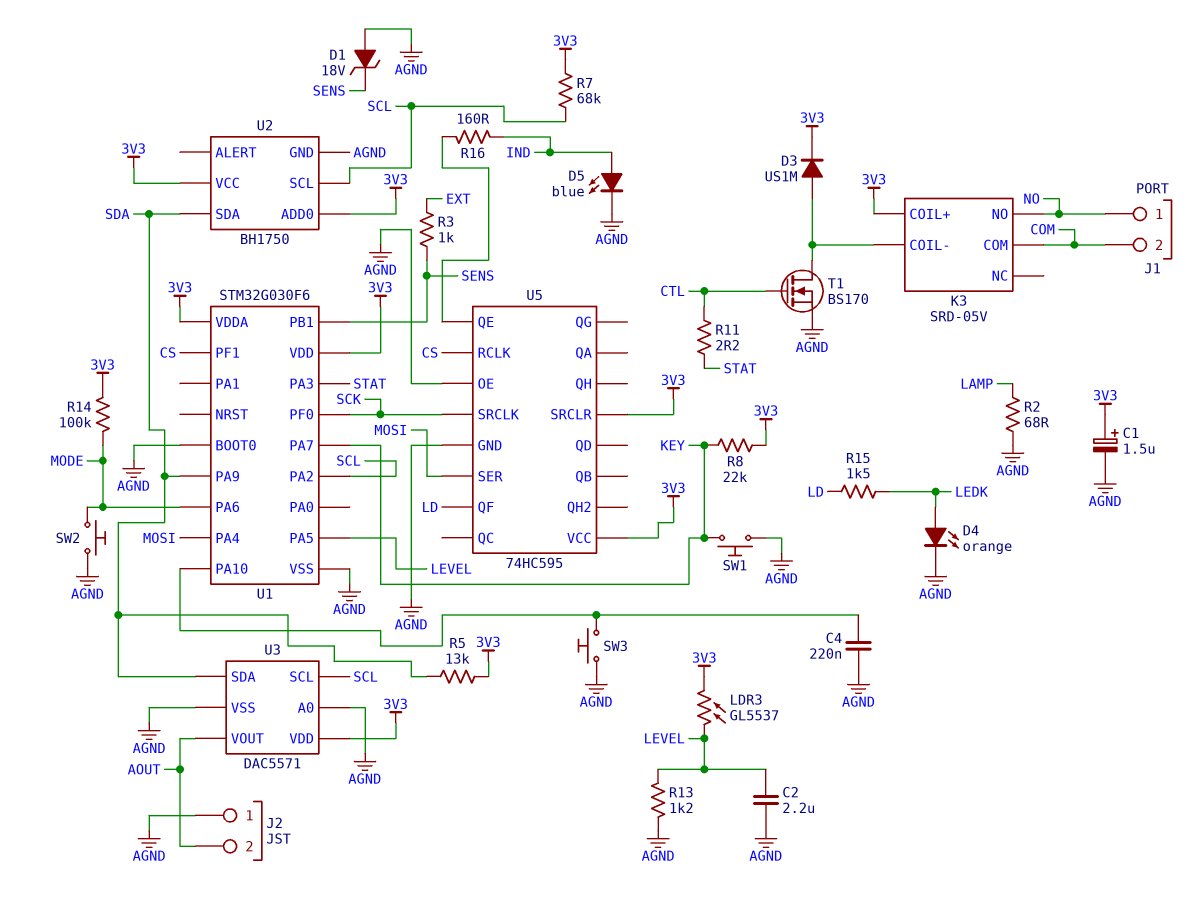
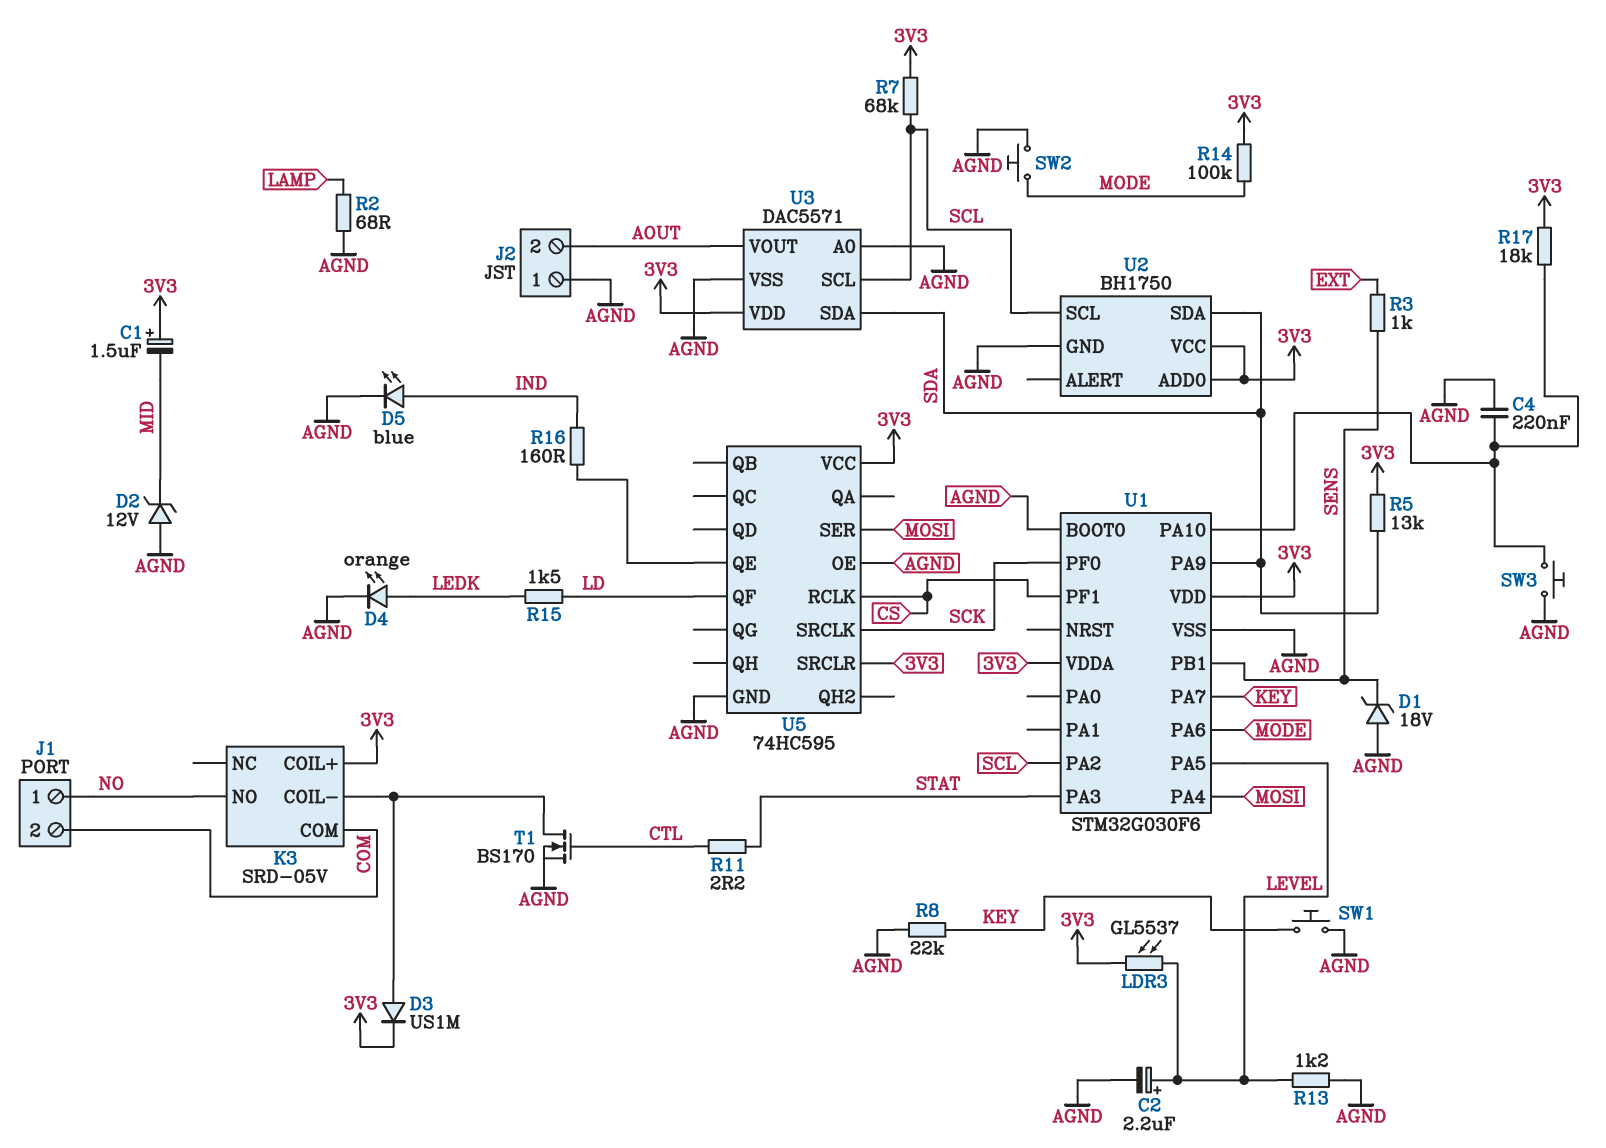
C1: 1.5uF (plus 3V3, minus AGND) -> 1.5uF (plus 3V3, minus MID)
C2: 2.2uF (AGND, LEVEL) -> 2.2uF (plus LEVEL, minus AGND)
D2: none -> zener 12V (A AGND, K MID)
R8: 22k (3V3, KEY) -> 22k (AGND, KEY)
R17: none -> 18k (3V3, U1/PA10)

